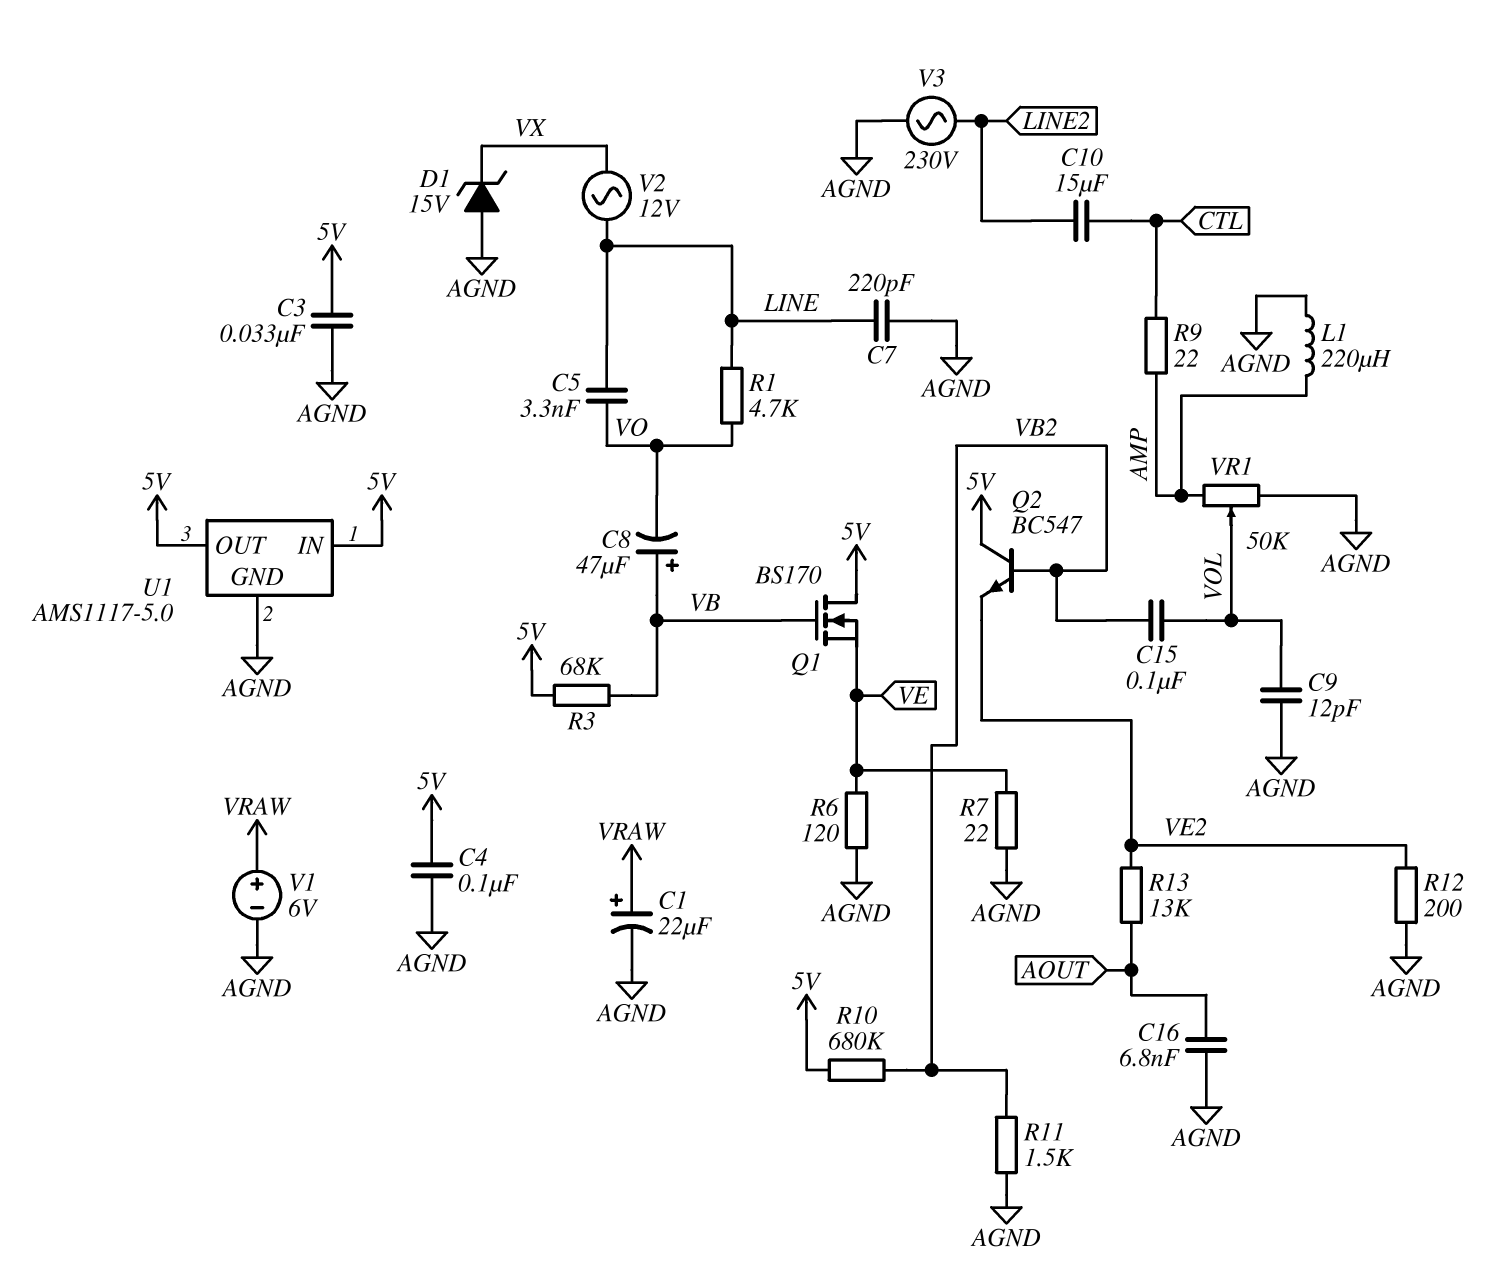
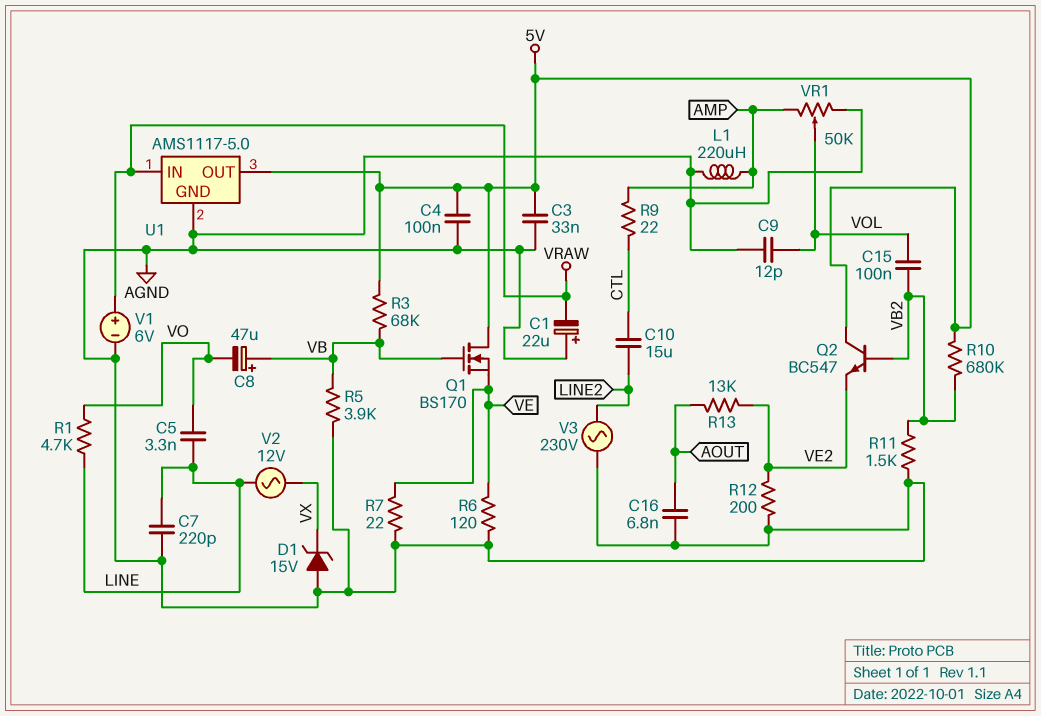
C1: 22uF (plus VRAW, minus AGND) -> 22uF (plus AGND, minus VRAW)
R5: none -> 3.9k (AGND, VB)
U1 pin IN: 5V -> VRAW

